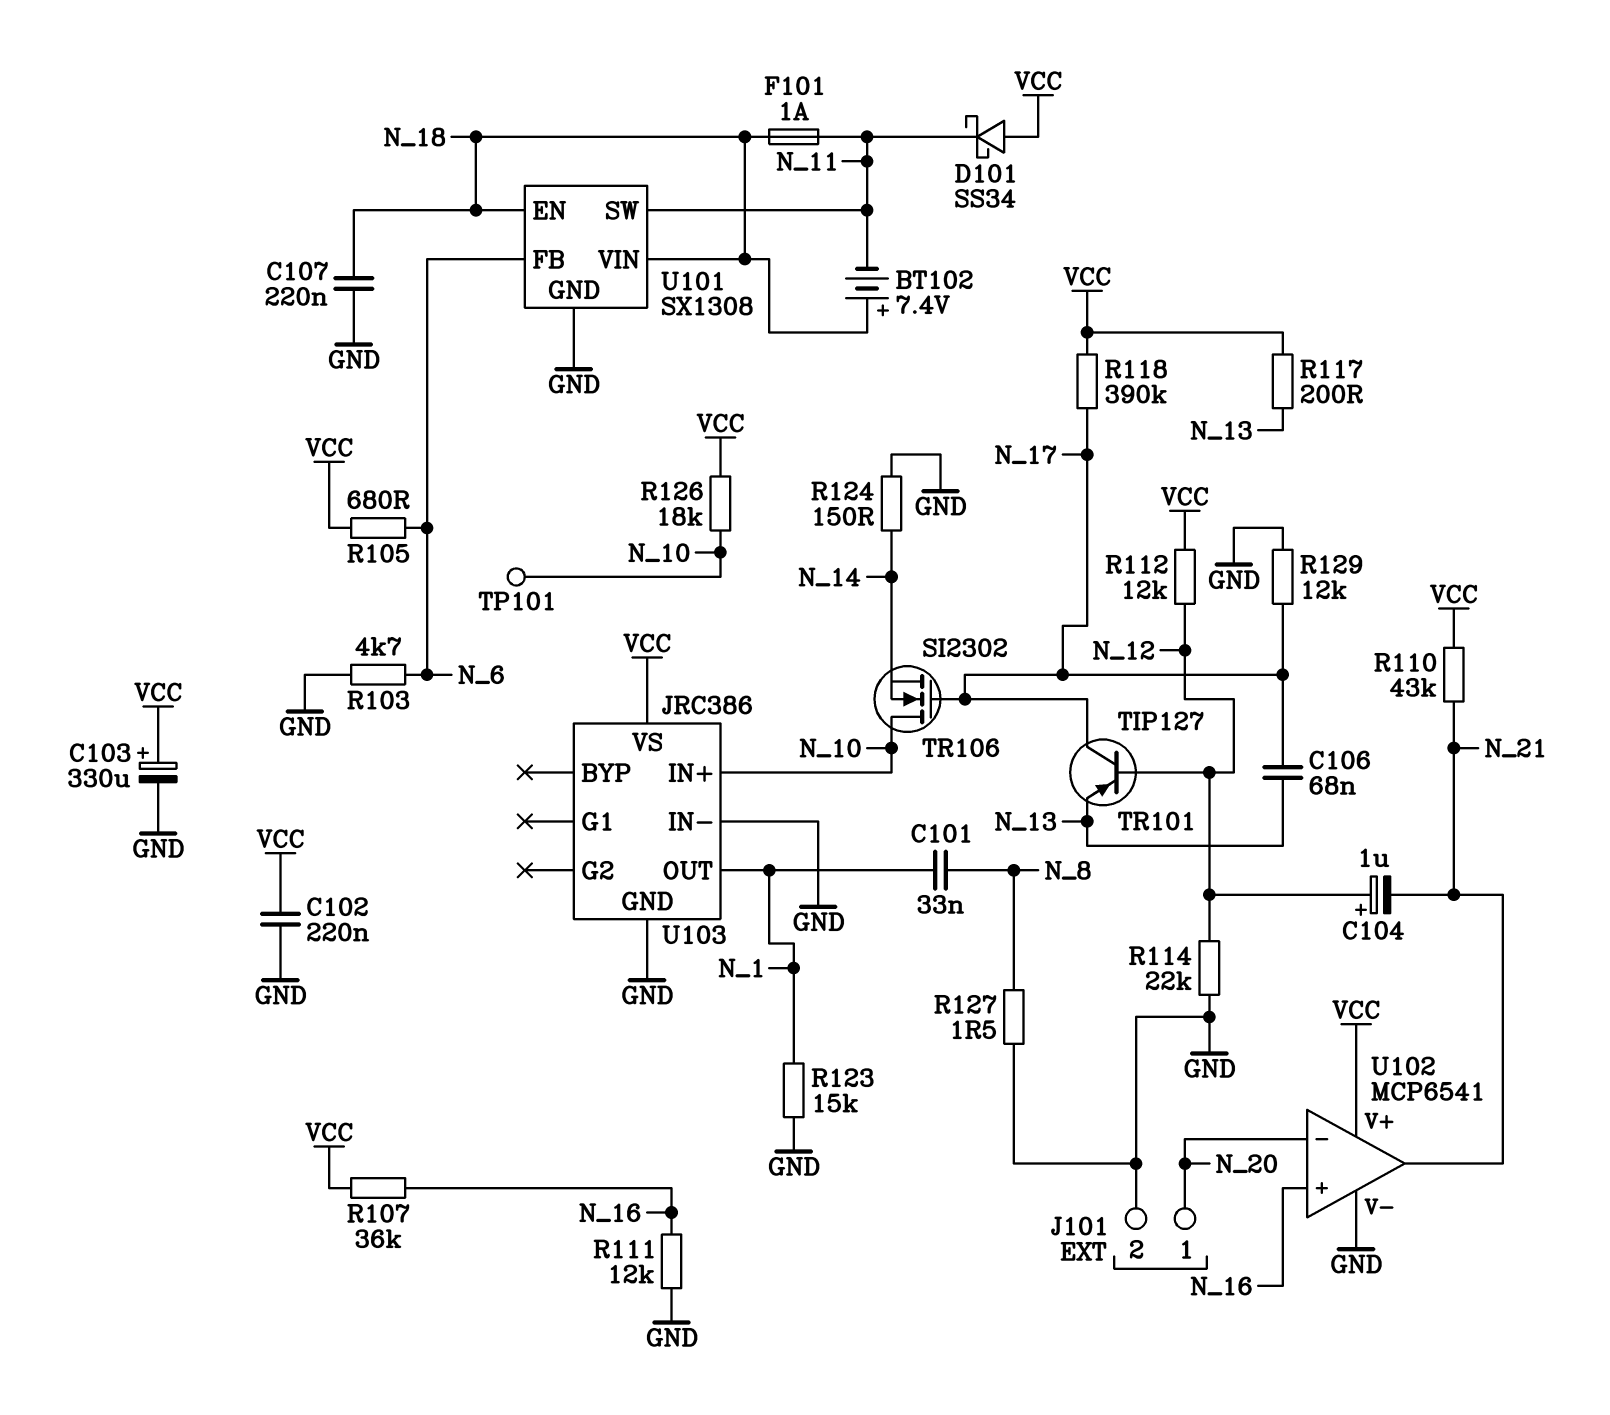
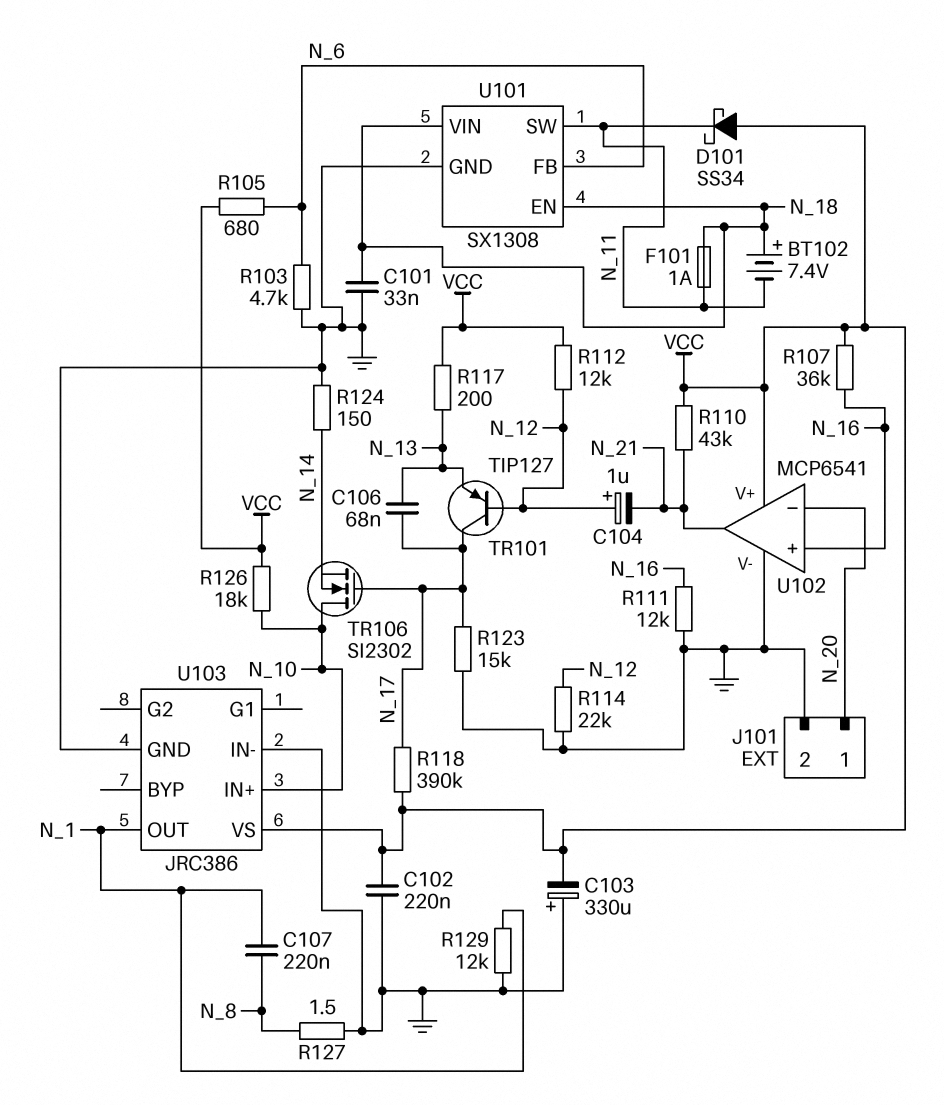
C101: 33nF (N_1, N_8) -> 33nF (GND, N_18)
C103: 330uF (plus VCC, minus GND) -> 330uF (plus GND, minus VCC)
C107: 220nF (GND, N_18) -> 220nF (N_1, N_8)
R123: 15k (GND, N_1) -> 15k (GND, N_17)
R129: 12k (GND, N_17) -> 12k (GND, N_1)
TP101: test point (N_10) -> none

